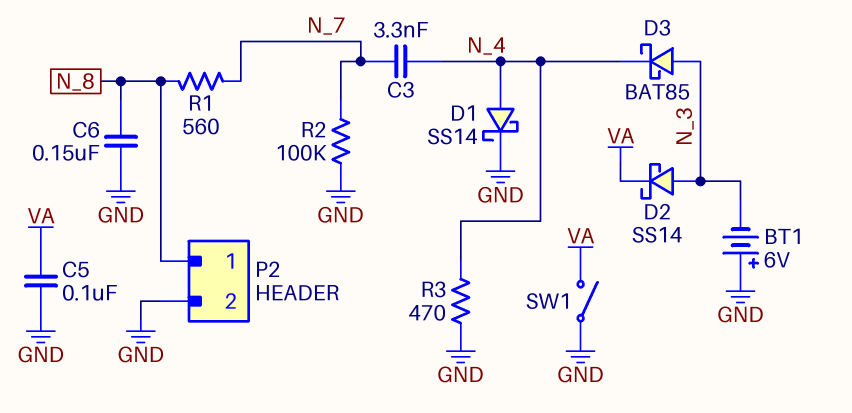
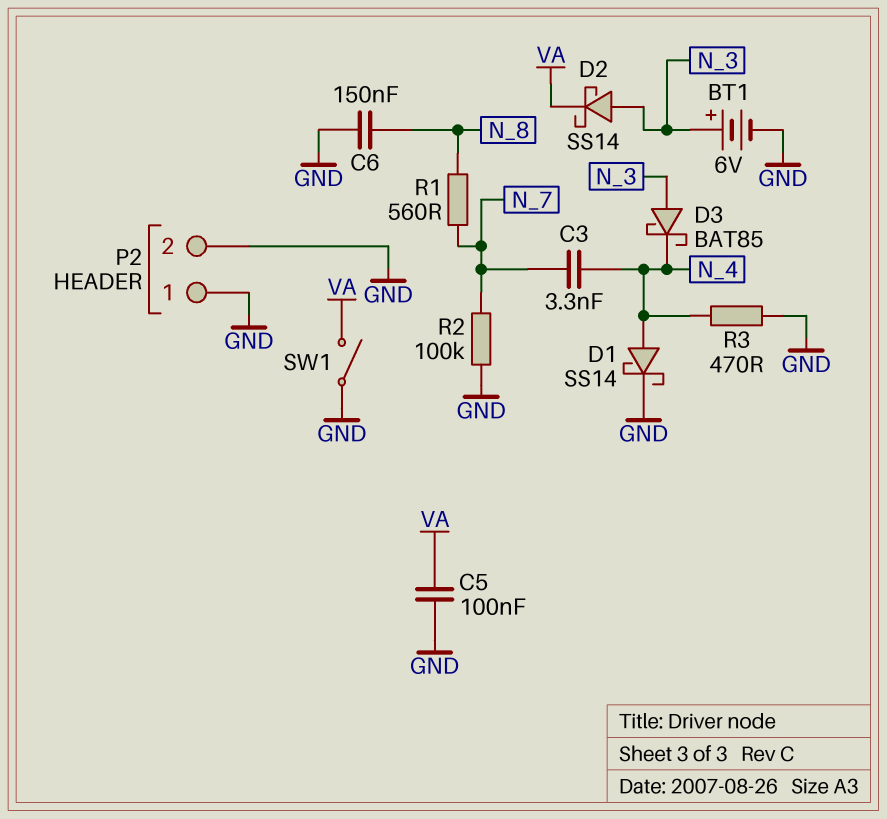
BT1: 6V (plus GND, minus N_3) -> 6V (plus N_3, minus GND)
P2 pin 1: N_8 -> GND

